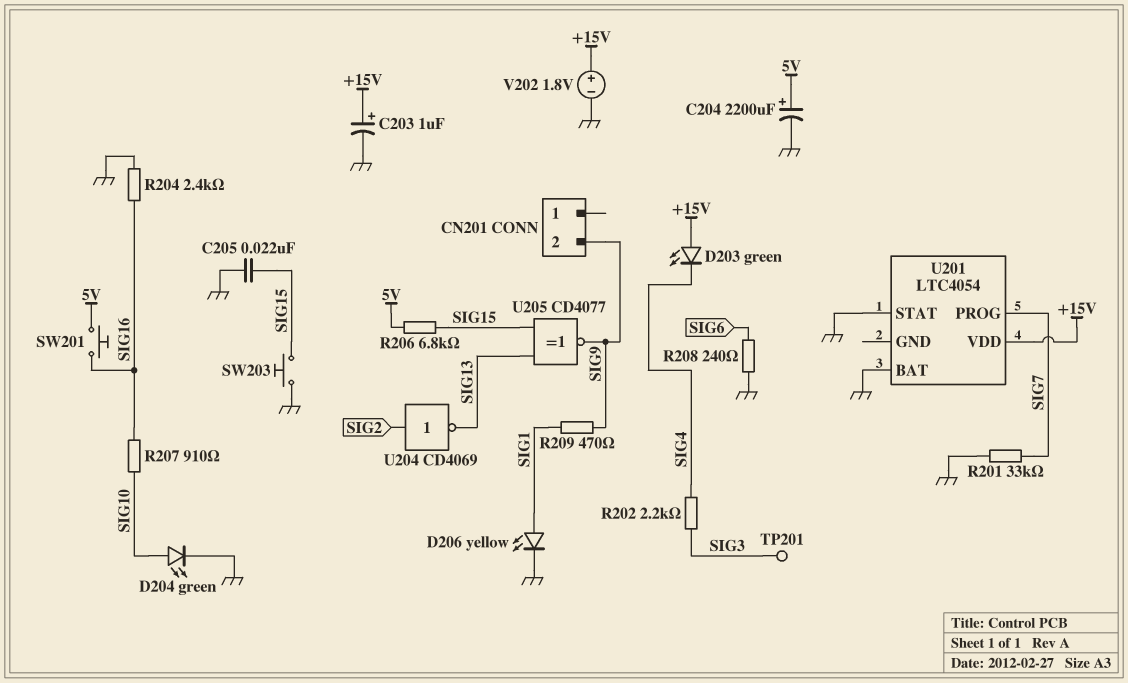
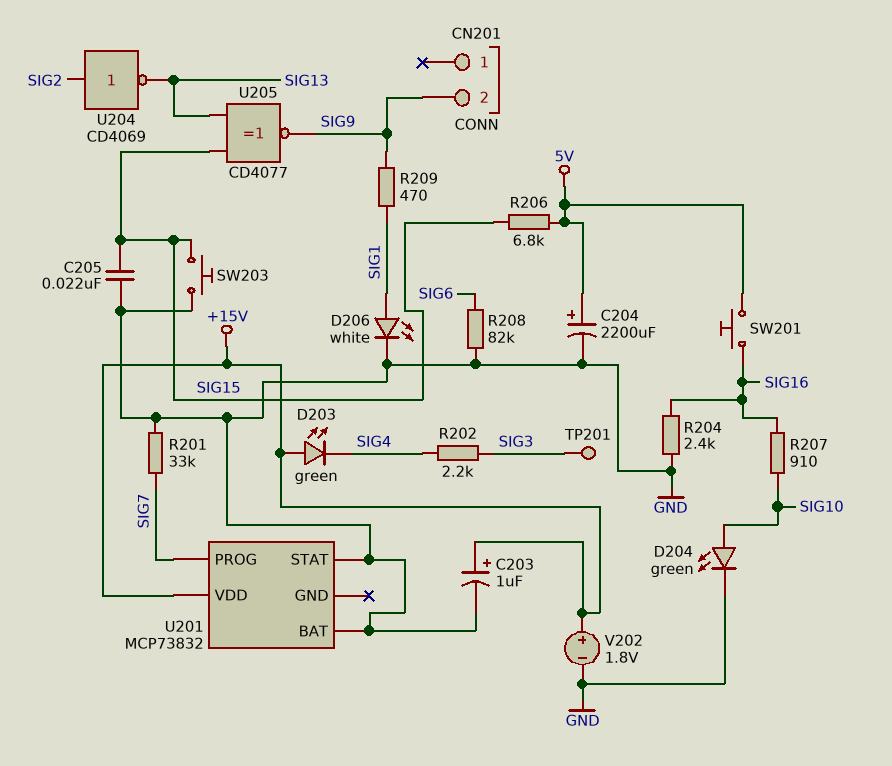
D206: LED yellow (A SIG1, K GND) -> LED white (A SIG1, K GND)
R208: 240 (GND, SIG6) -> 82k (GND, SIG6)
U201: LTC4054 -> MCP73832

